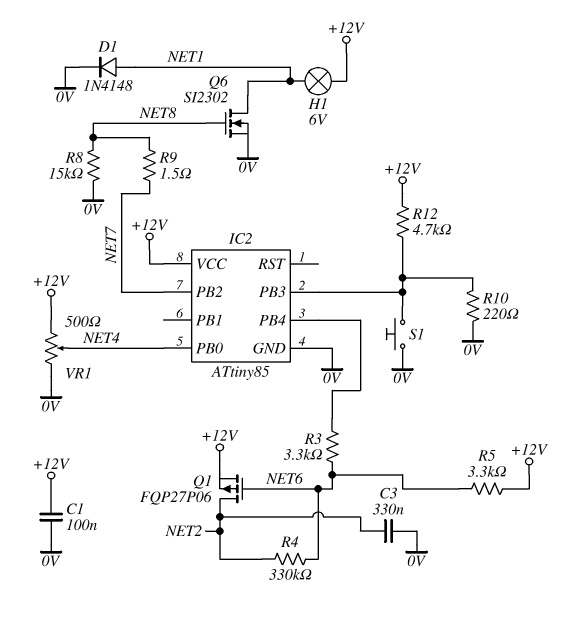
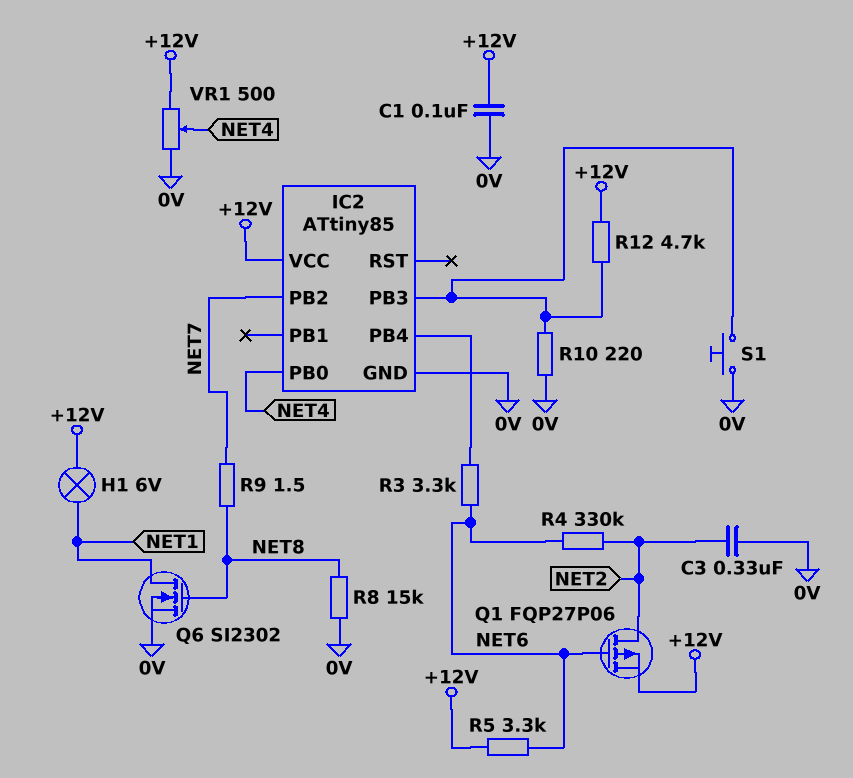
D1: diode 1N4148 (A NET1, K 0V) -> none

